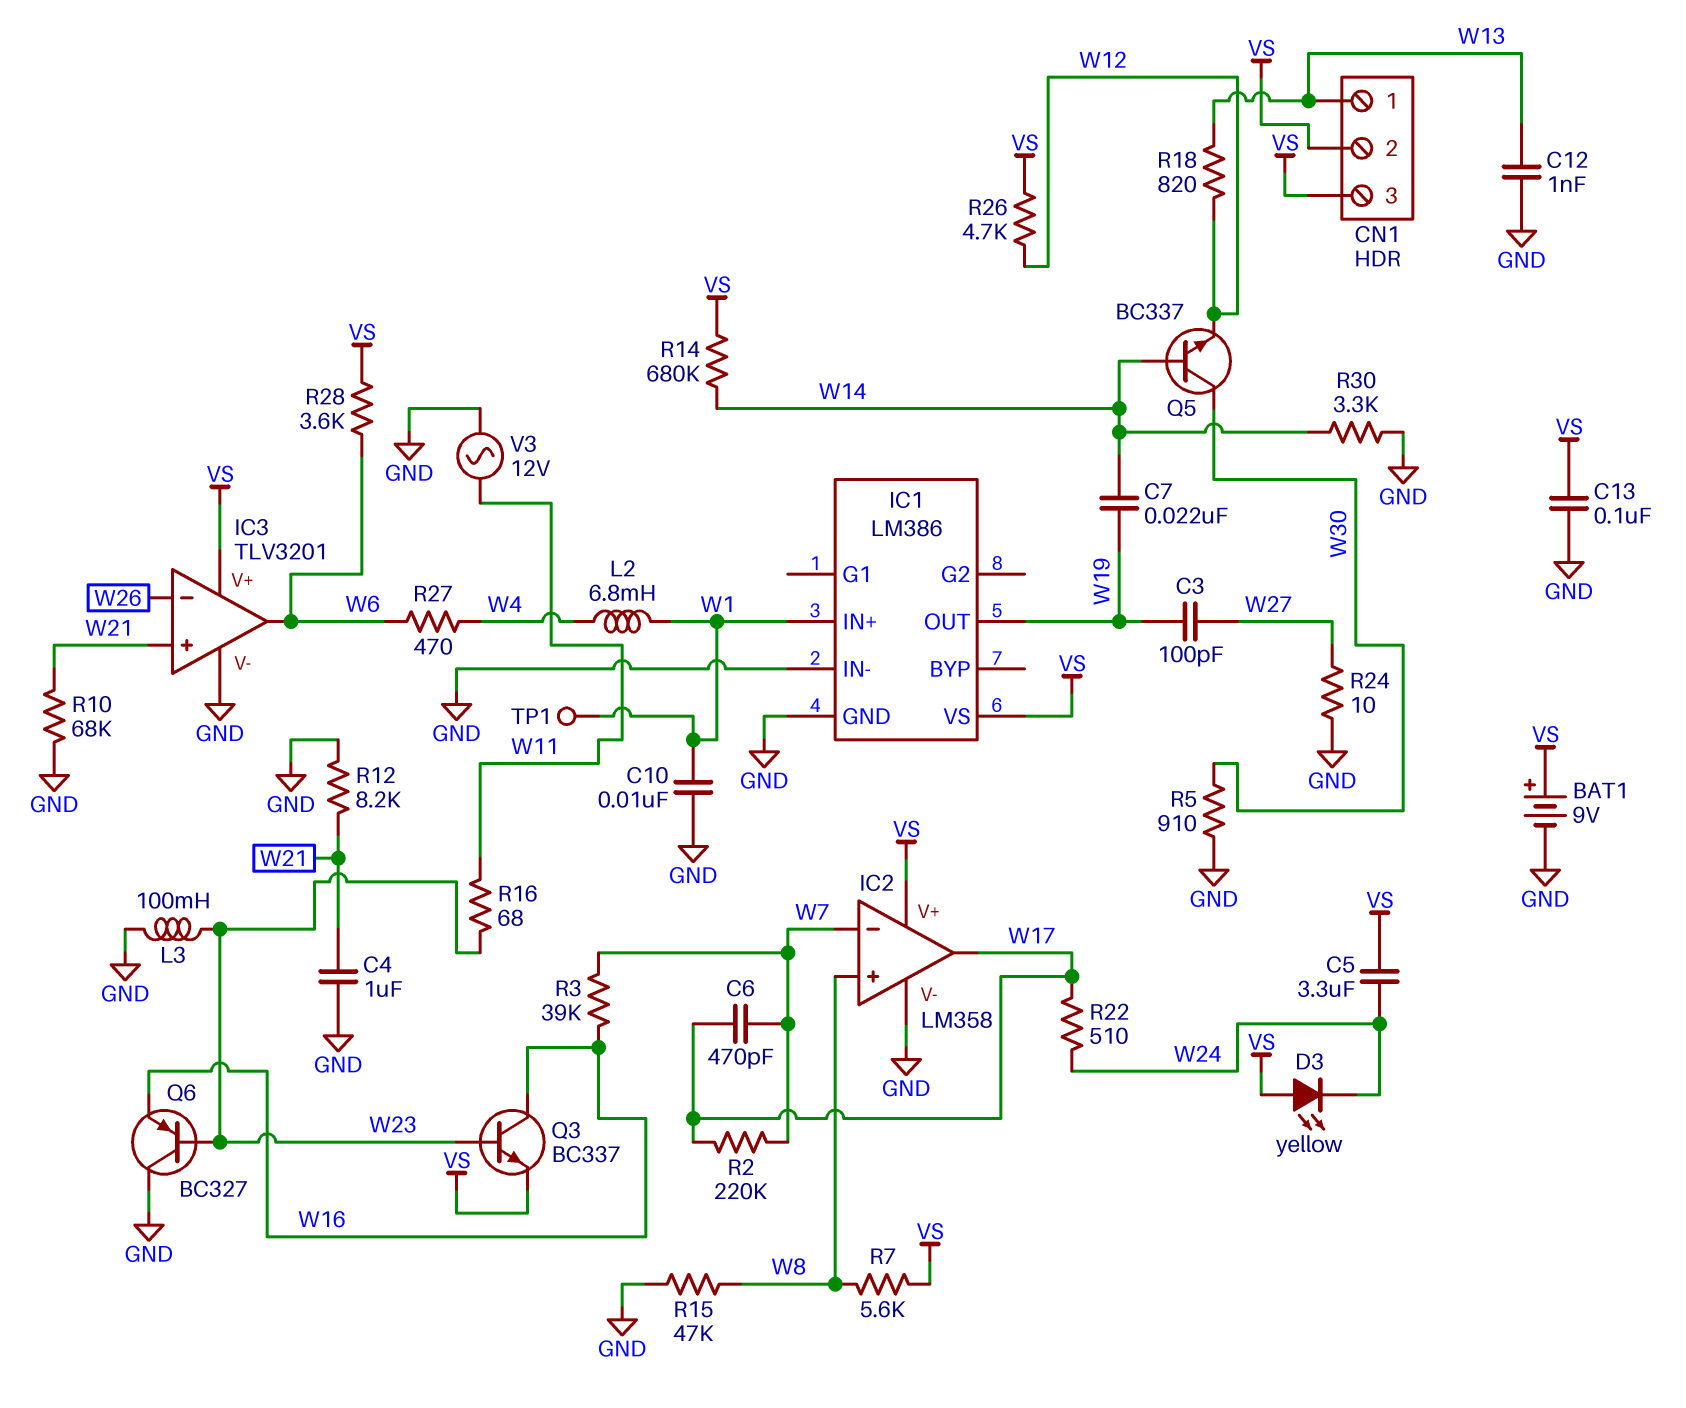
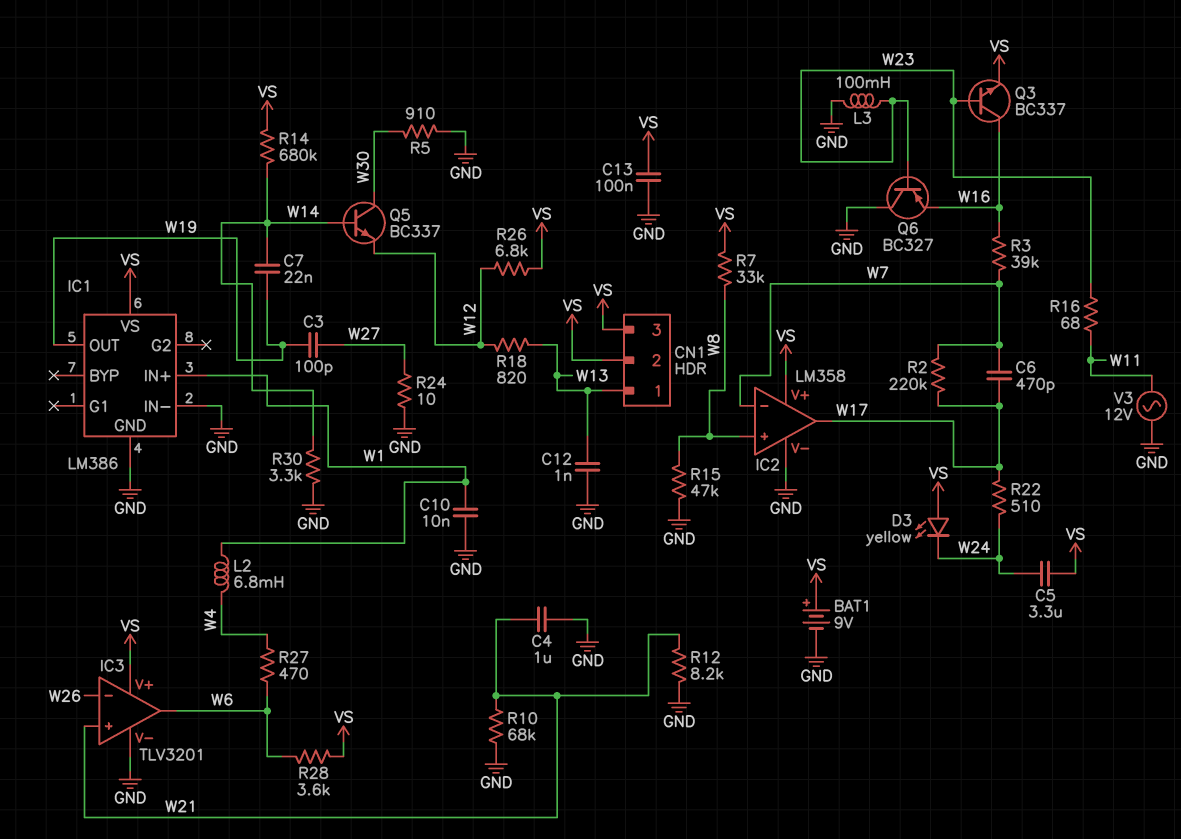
R7: 5.6k (VS, W8) -> 33k (VS, W8)
R26: 4.7k (VS, W12) -> 6.8k (VS, W12)
TP1: test point (W1) -> none

